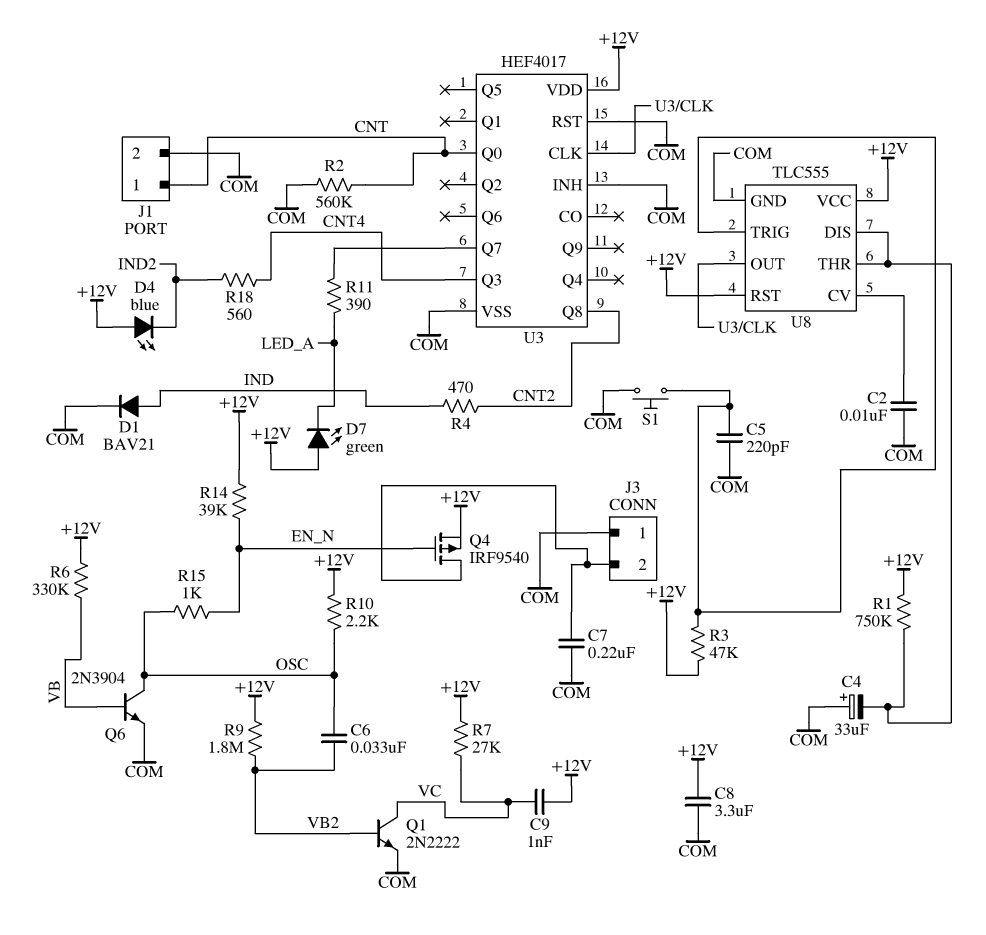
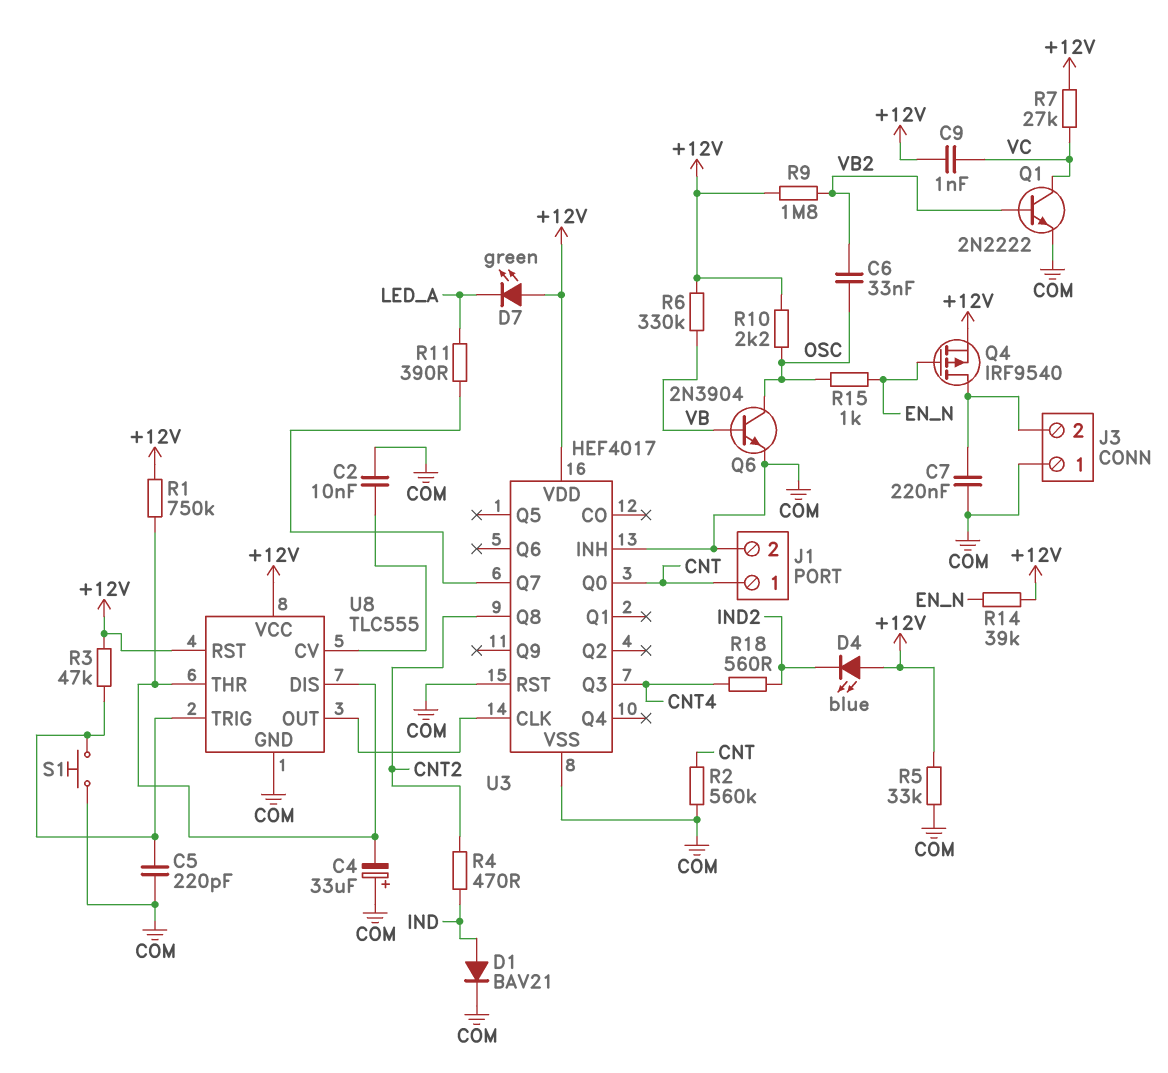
C8: 3.3uF (+12V, COM) -> none
R5: none -> 33k (+12V, COM)

